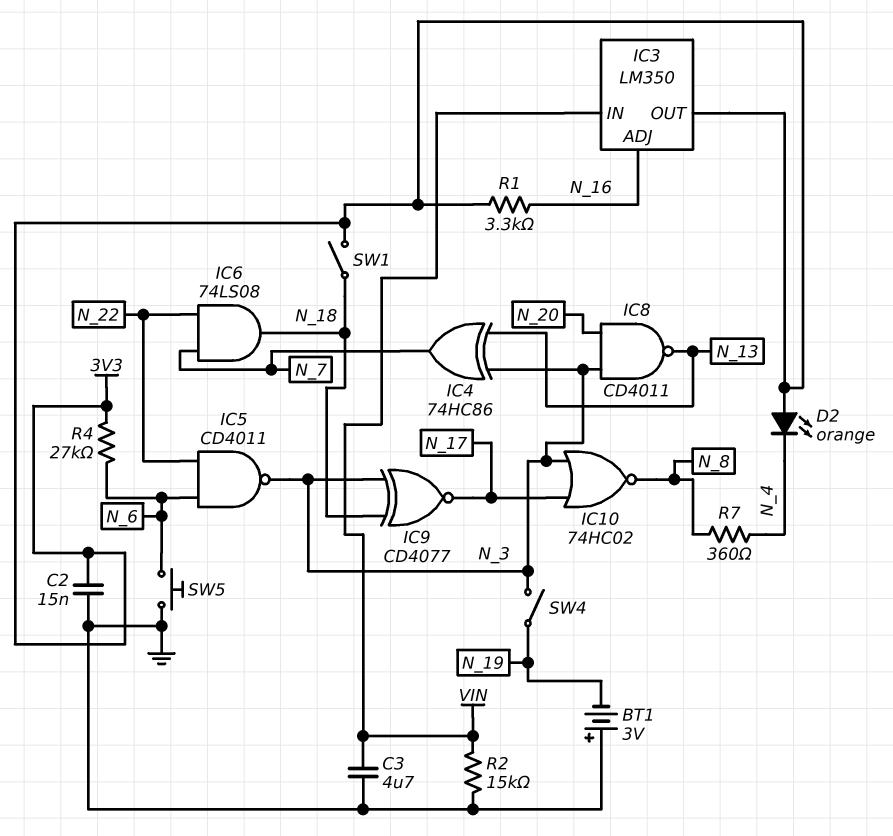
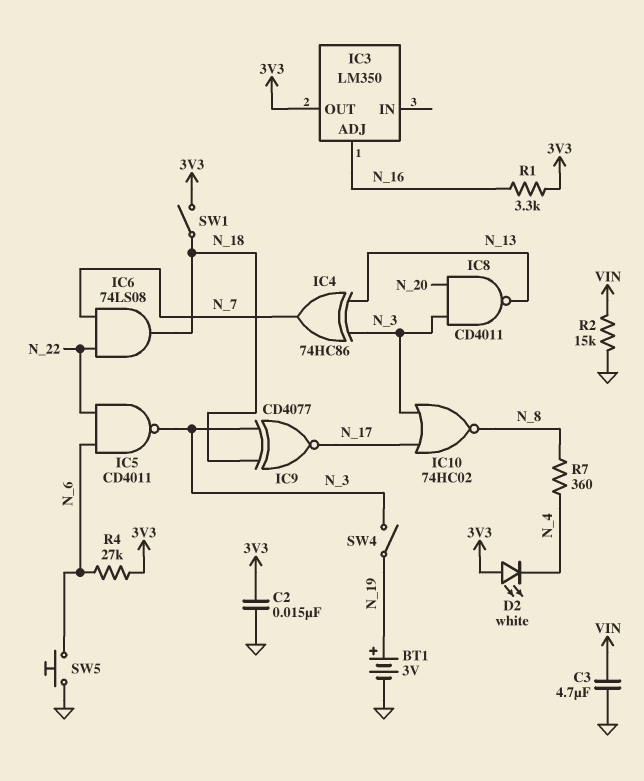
BT1: 3V (plus GND, minus N_19) -> 3V (plus N_19, minus GND)
D2: LED orange (A 3V3, K N_4) -> LED white (A 3V3, K N_4)
IC3 pin IN: VIN -> none

